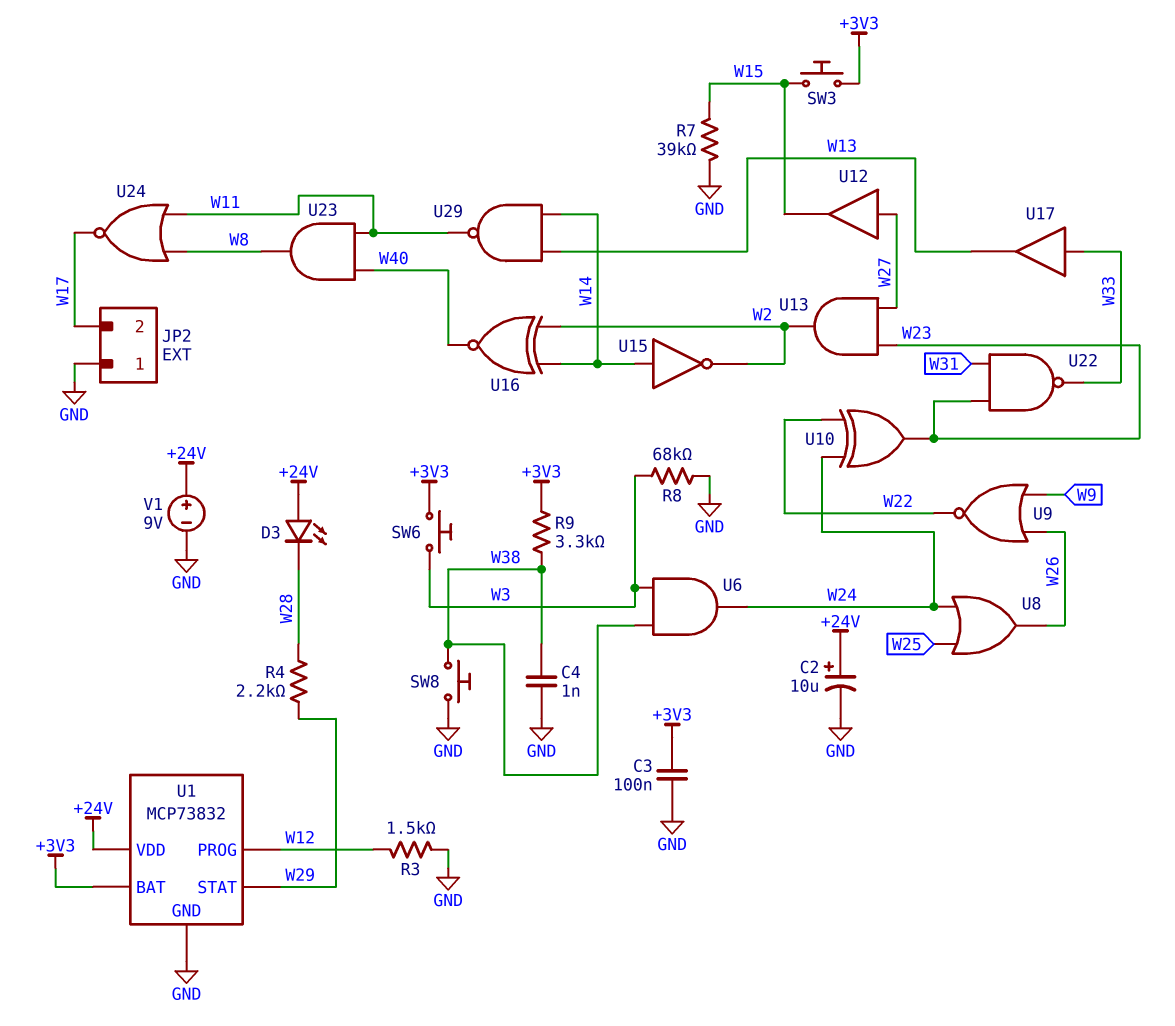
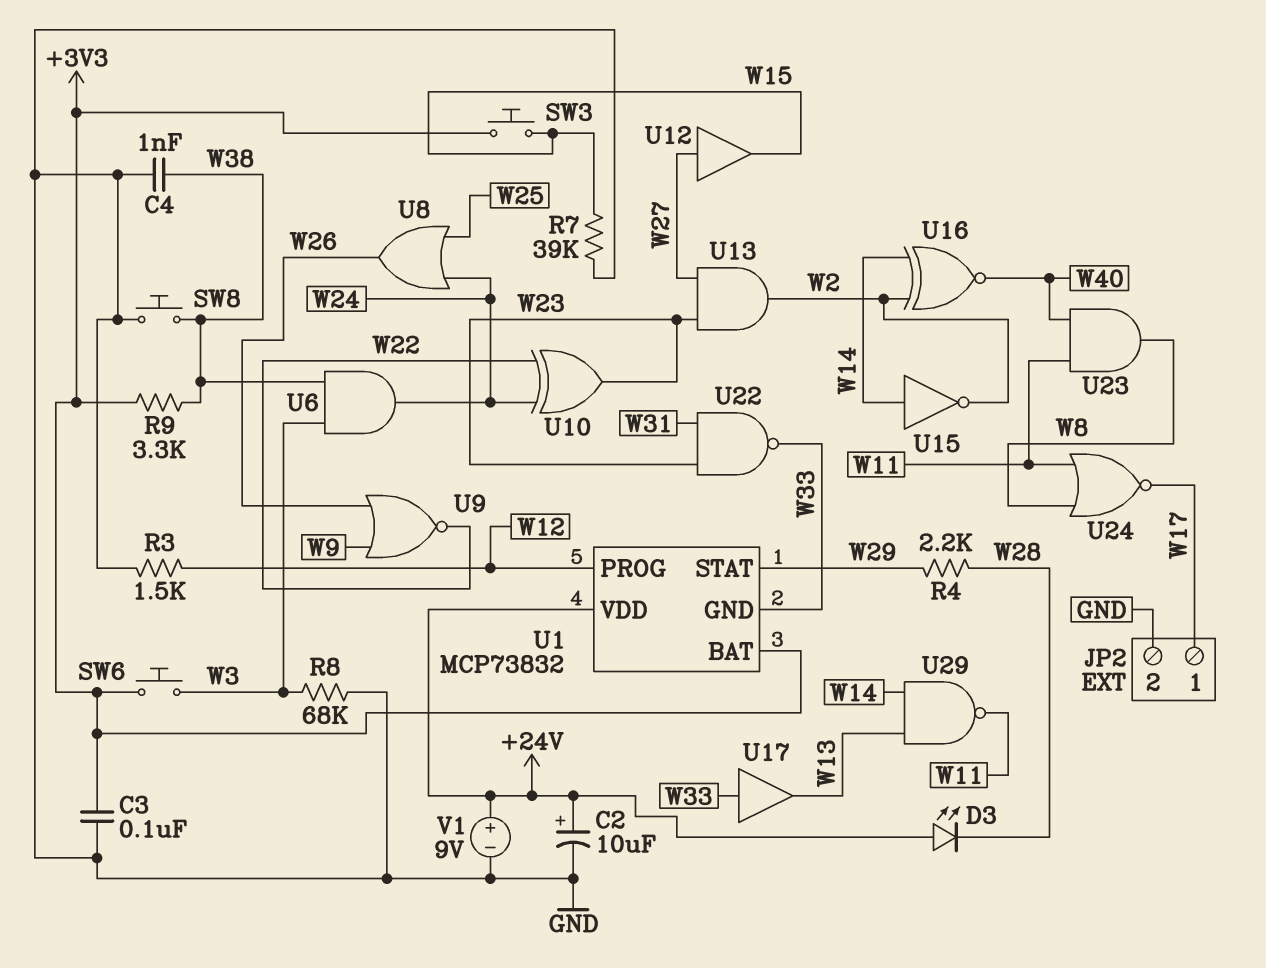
JP2 pin 1: GND -> W17
JP2 pin 2: W17 -> GND
U1 pin GND: GND -> W33

